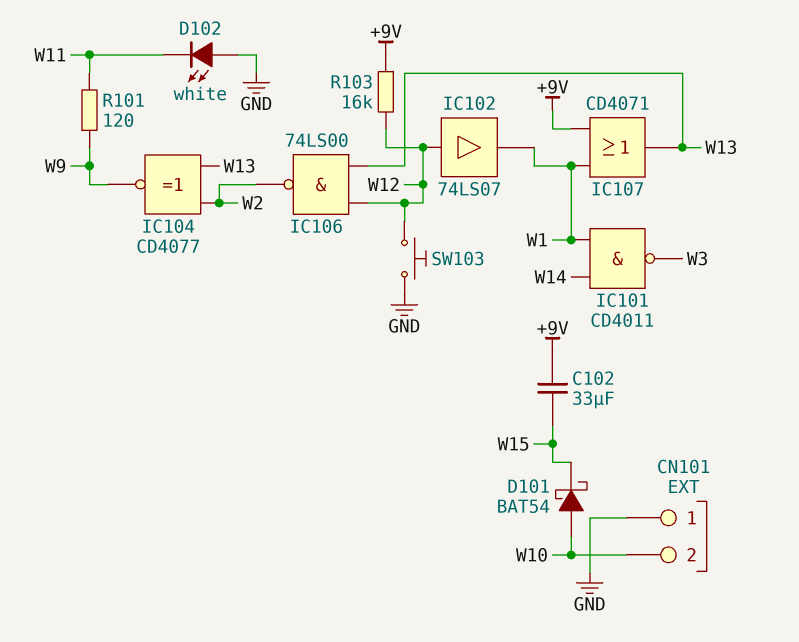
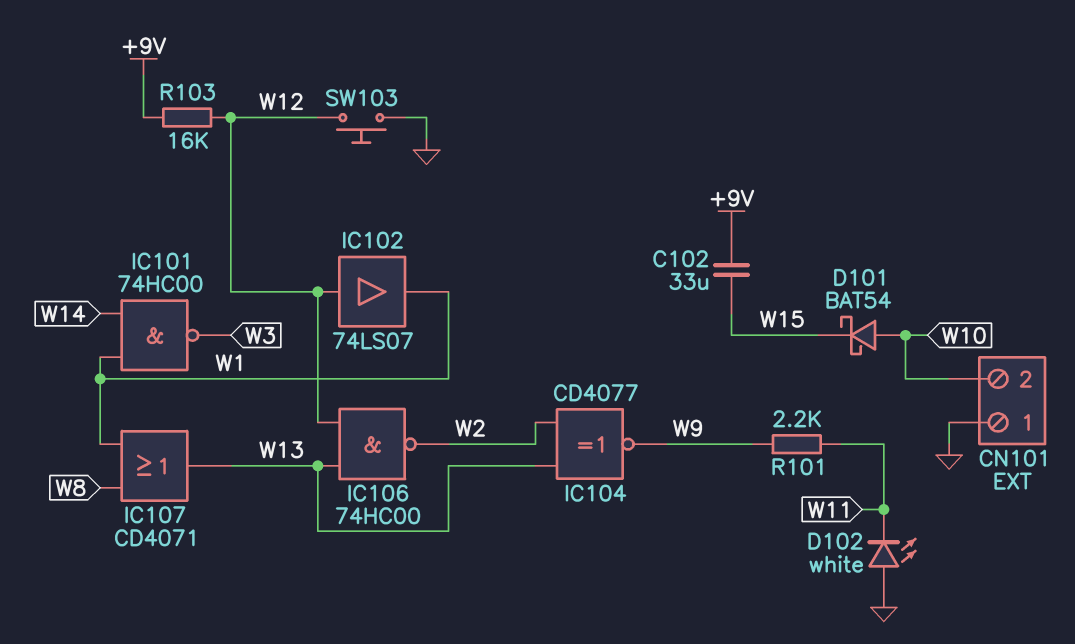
IC101: NAND CD4011 (in W1, in W14, out W3) -> NAND 74HC00 (in W1, in W14, out W3)
IC106: NAND 74LS00 (in W12, in W13, out W2) -> NAND 74HC00 (in W12, in W13, out W2)
IC107: OR CD4071 (in +9V, in W1, out W13) -> OR CD4071 (in W1, in W8, out W13)
R101: 120 (W9, W11) -> 2.2k (W9, W11)

